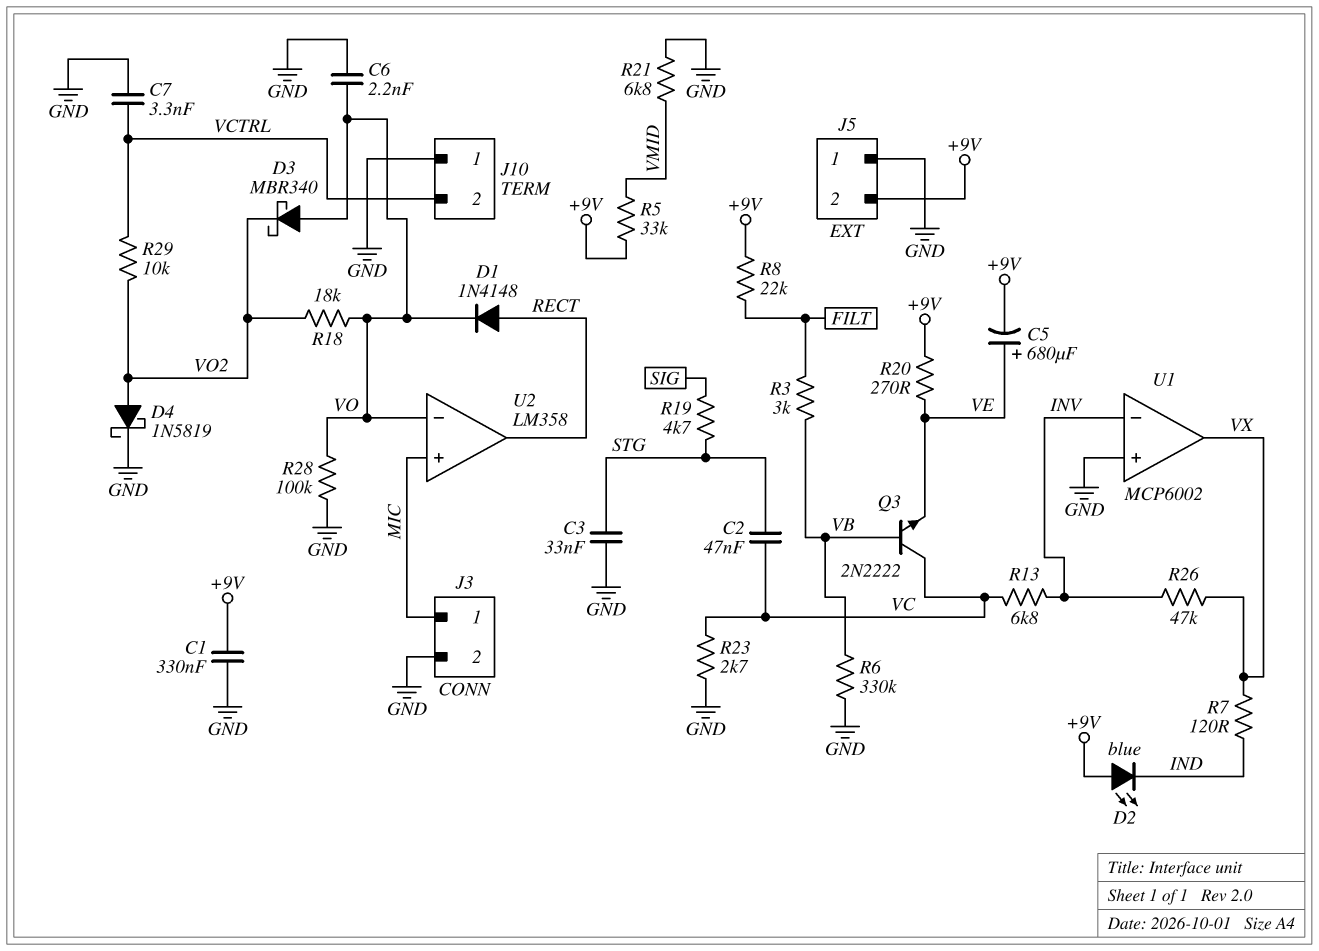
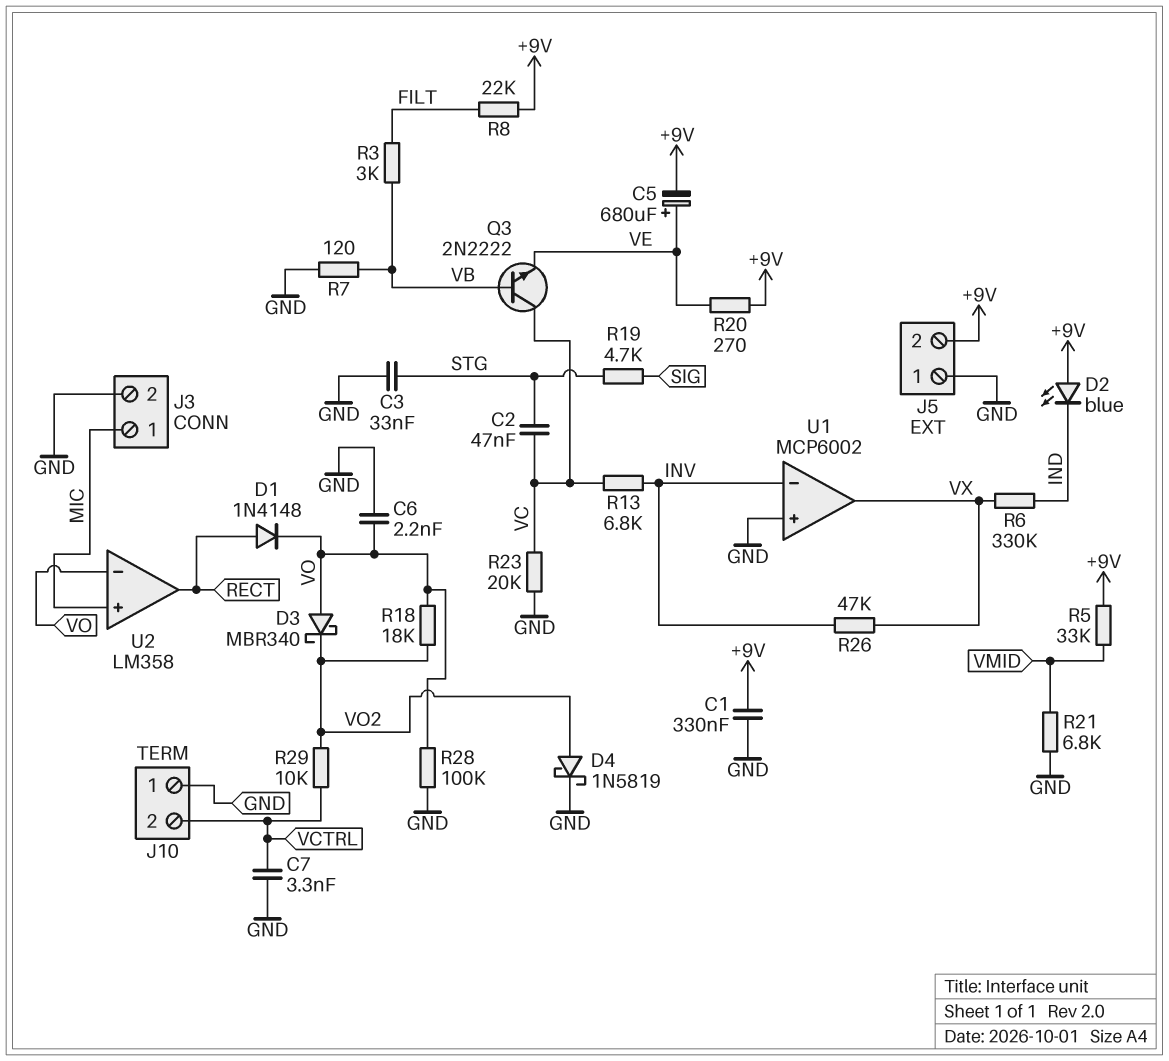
R6: 330k (GND, VB) -> 330k (IND, VX)
R7: 120 (IND, VX) -> 120 (GND, VB)
R23: 2.7k (GND, VC) -> 20k (GND, VC)

